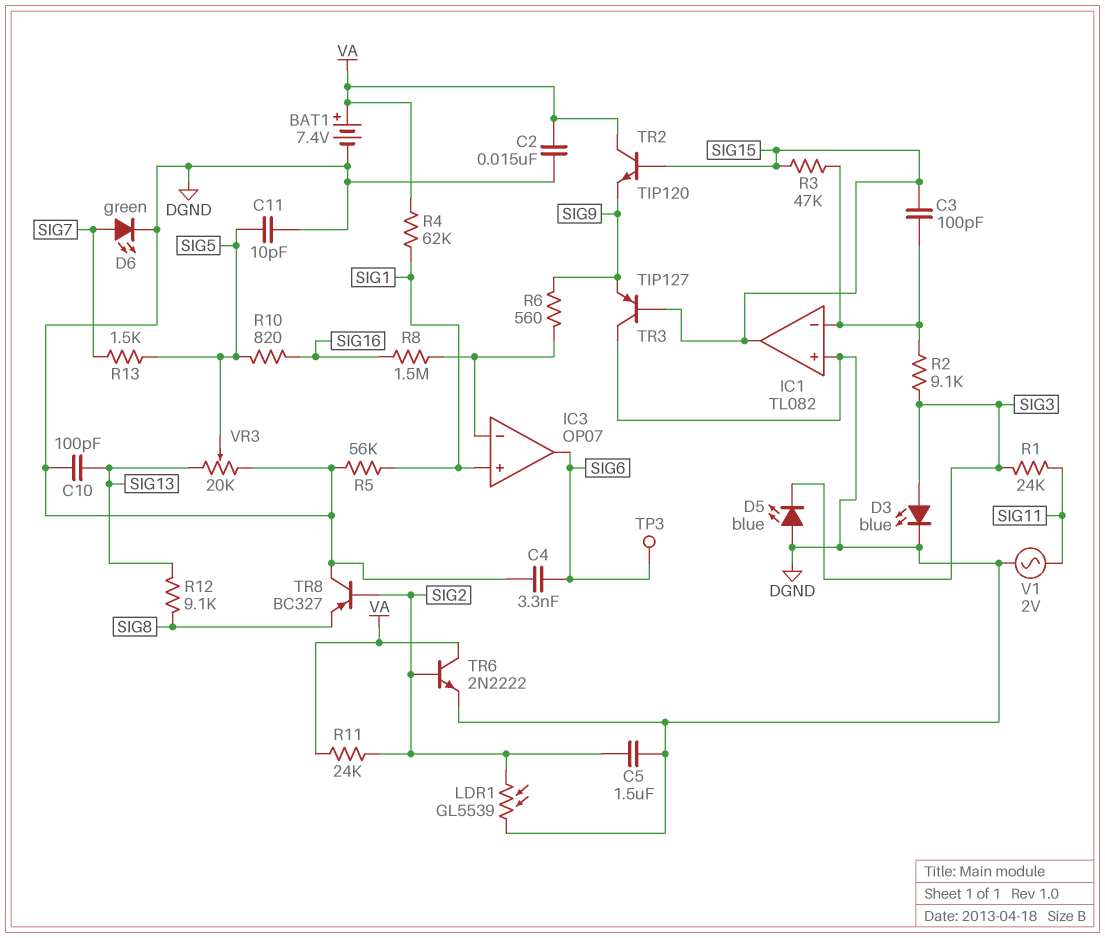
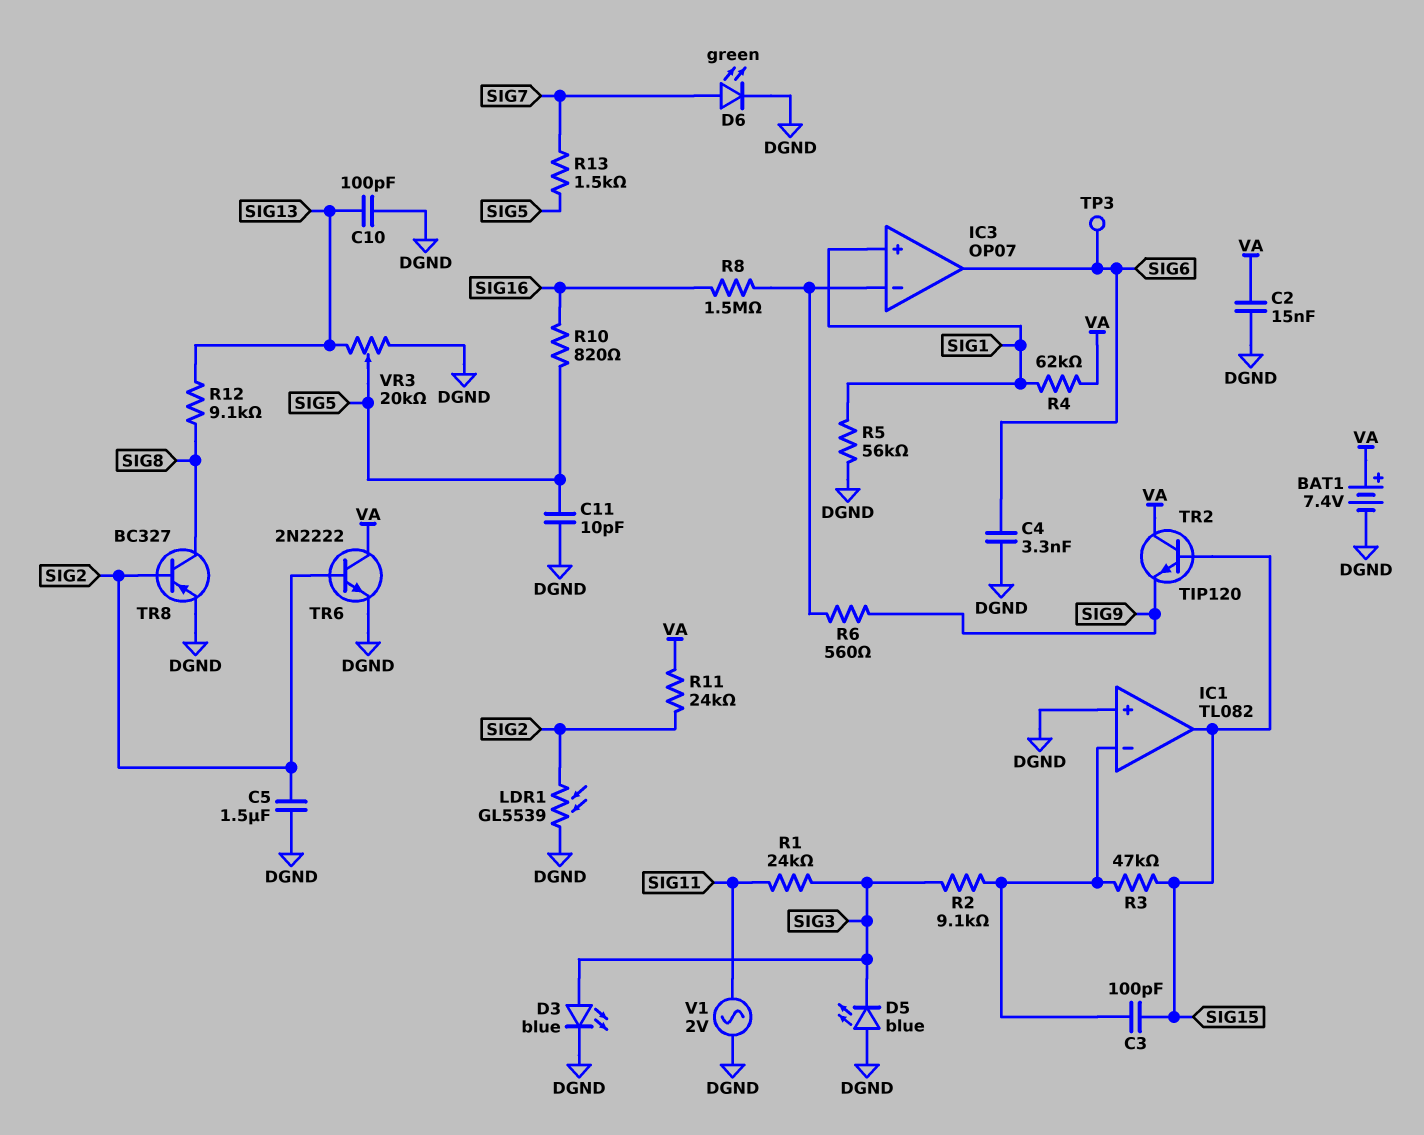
TR3: PNP TIP127 (B SIG15, C DGND, E SIG9) -> none
TR8: PNP BC327 (B SIG2, C DGND, E SIG8) -> PNP BC327 (B SIG2, C SIG8, E DGND)

